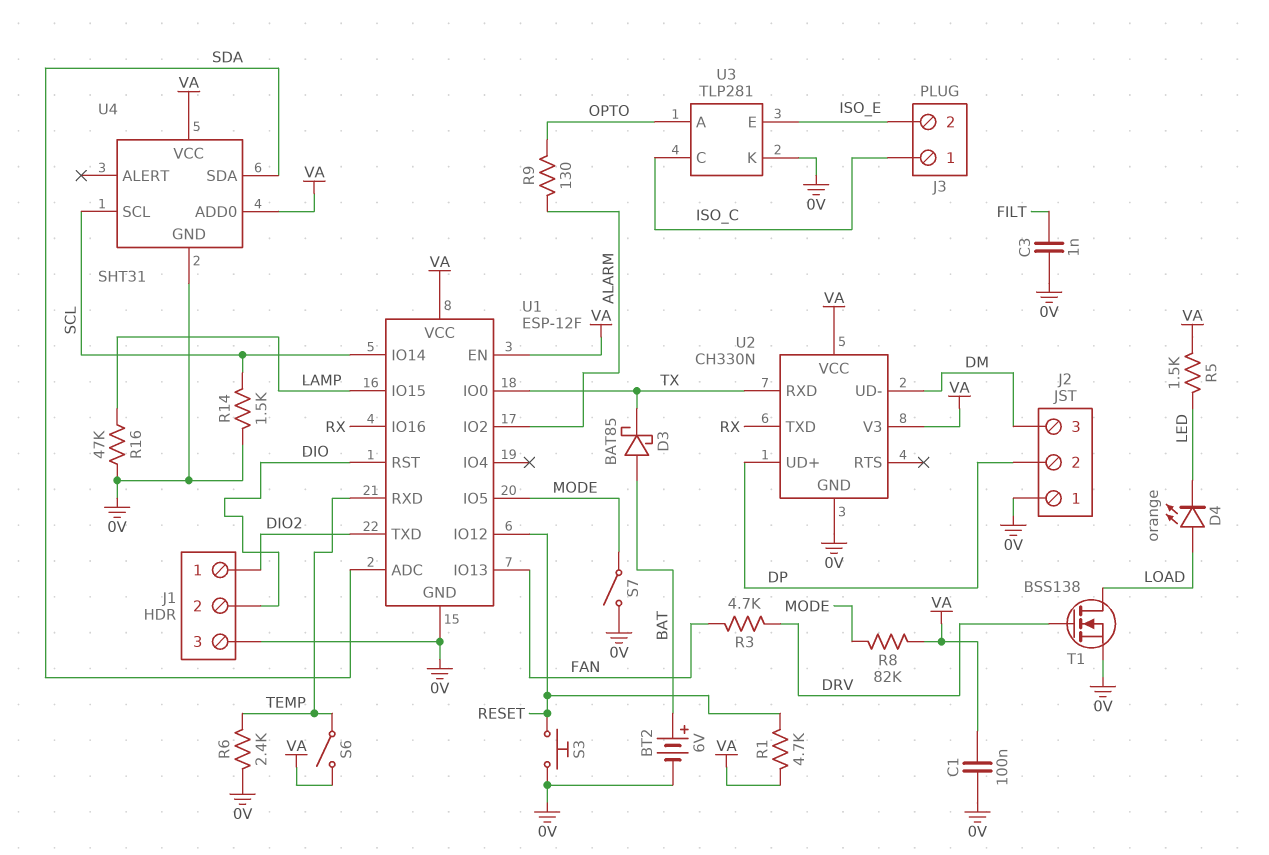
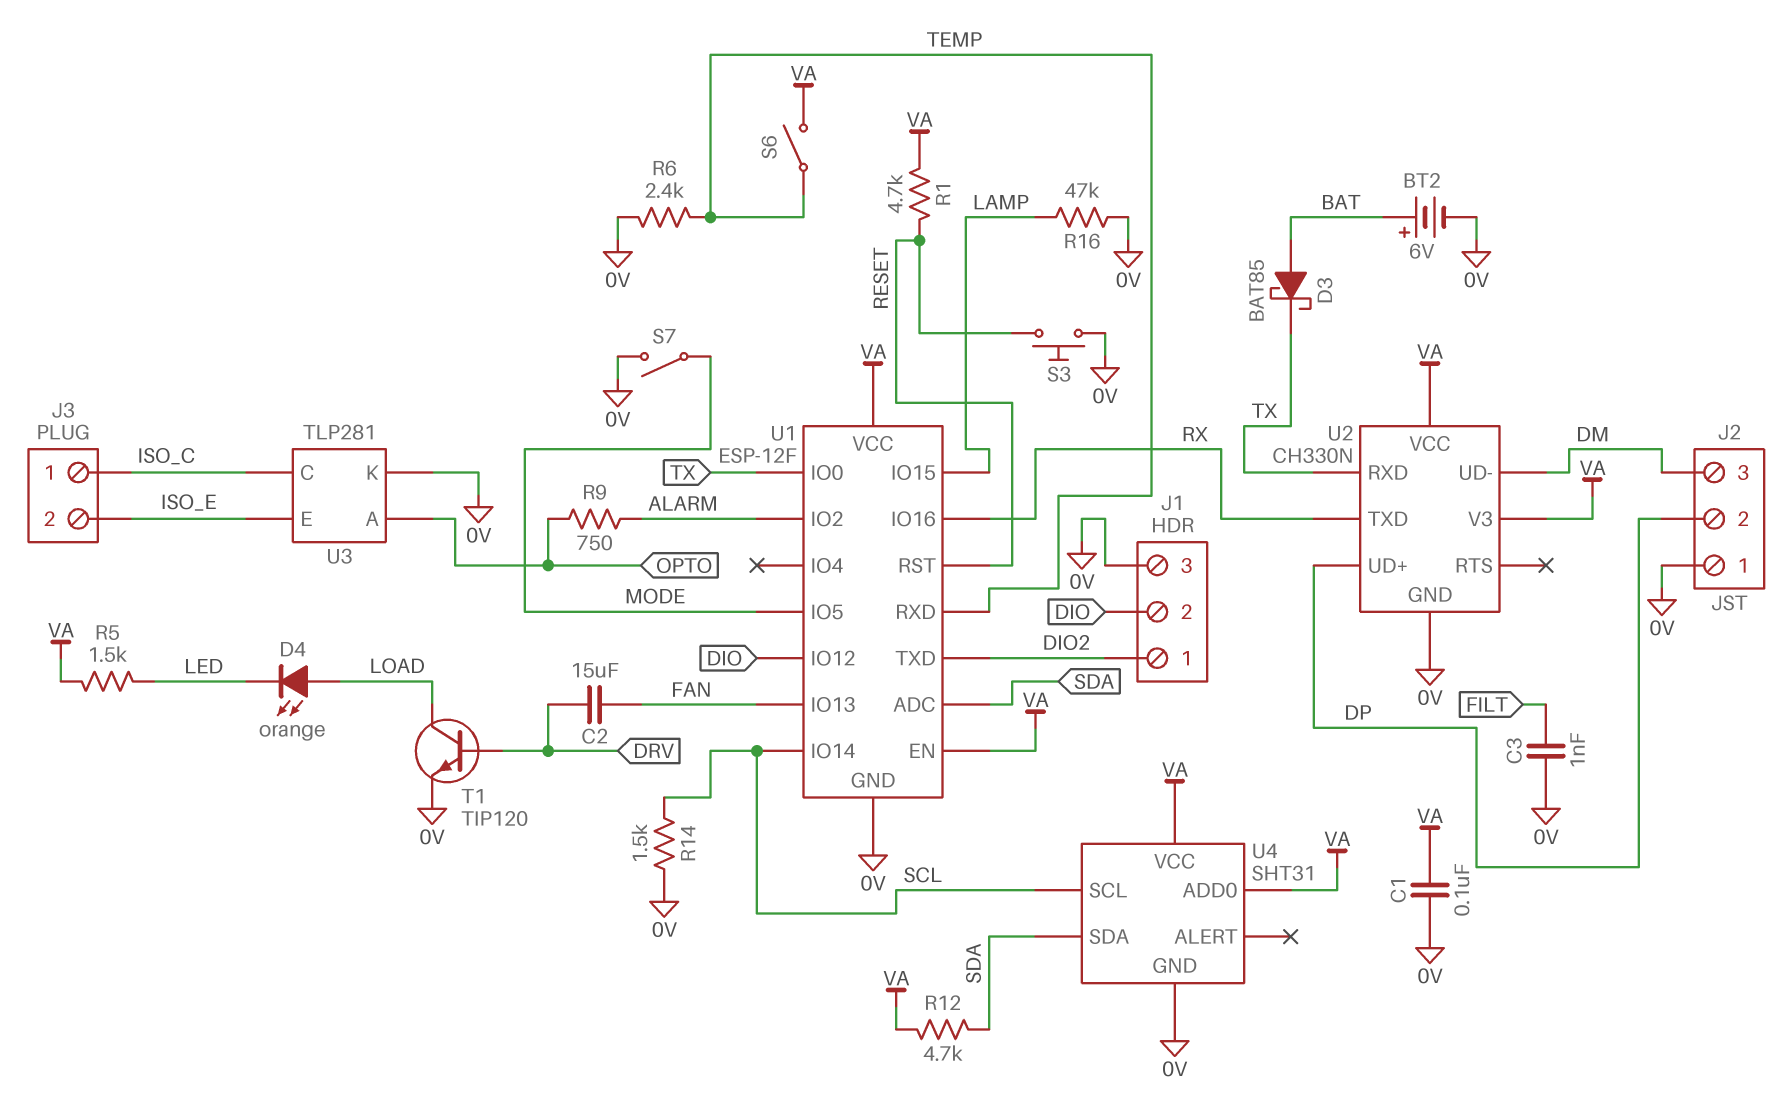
C2: none -> 15uF (DRV, FAN)
R3: 4.7k (DRV, FAN) -> none
R8: 82k (MODE, VA) -> none
R9: 130 (ALARM, OPTO) -> 750 (ALARM, OPTO)
R12: none -> 4.7k (SDA, VA)
T1: NMOS BSS138 (G DRV, D LOAD, S 0V) -> NPN TIP120 (B DRV, C LOAD, E 0V)
U1 pin IO12: RESET -> DIO
U1 pin RST: DIO -> RESET

